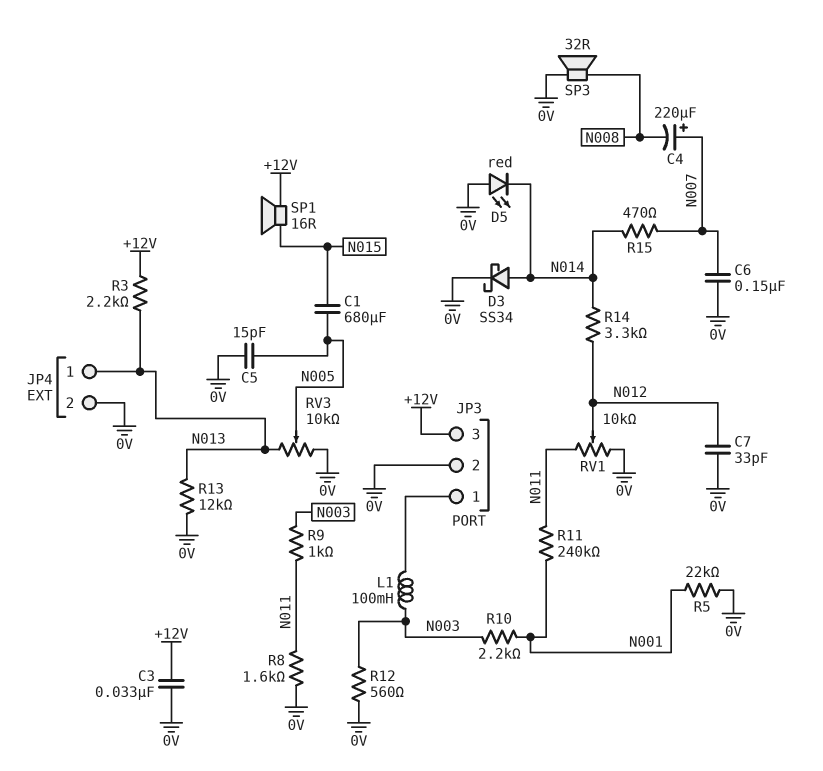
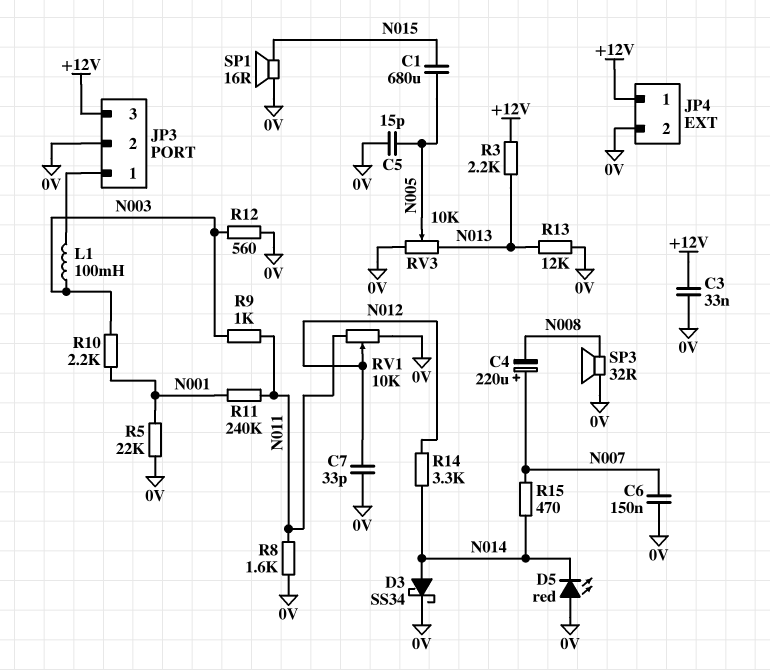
JP4 pin 1: N013 -> +12V
SP1: speaker 16R (+12V, N015) -> speaker 16R (0V, N015)

